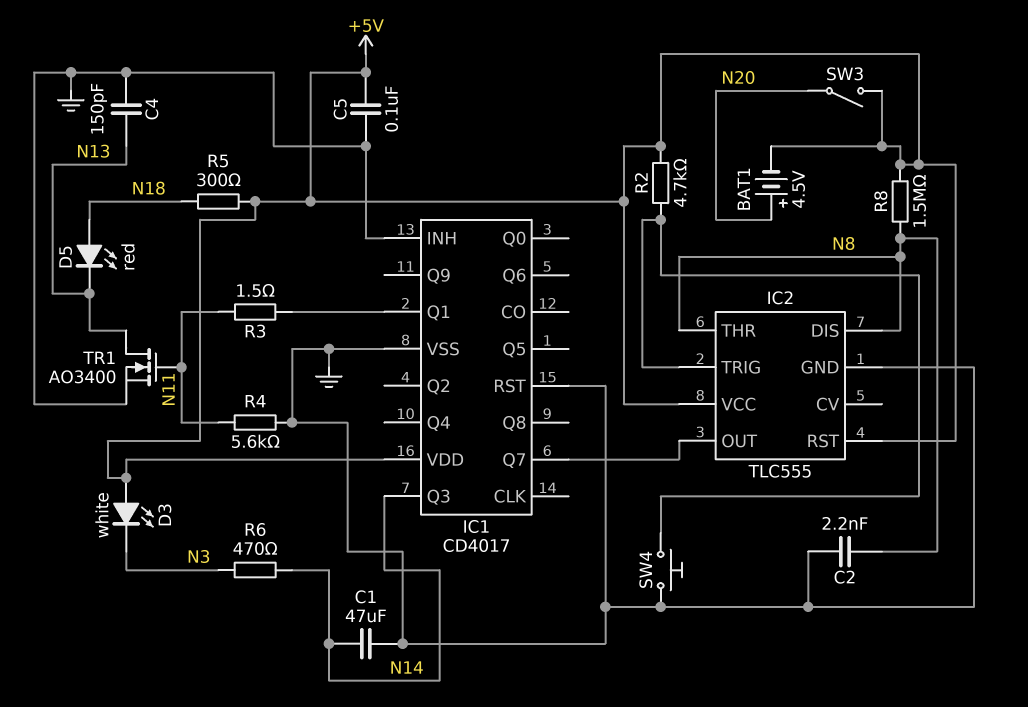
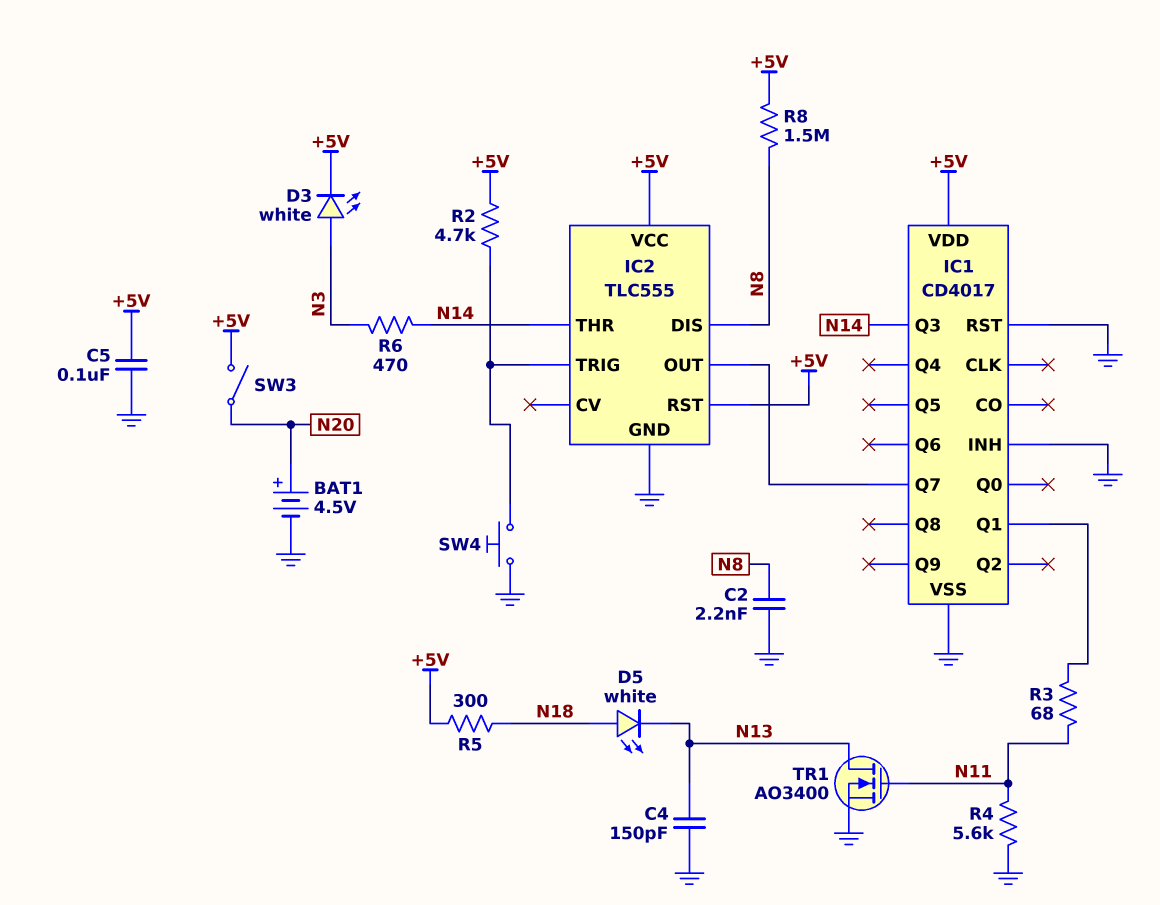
BAT1: 4.5V (plus N20, minus +5V) -> 4.5V (plus N20, minus GND)
C1: 47uF (GND, N14) -> none
D3: LED white (A +5V, K N3) -> LED white (A N3, K +5V)
D5: LED red (A N18, K N13) -> LED white (A N18, K N13)
IC2 pin THR: N8 -> N14
R3: 1.5 (IC1/Q1, N11) -> 68 (IC1/Q1, N11)

